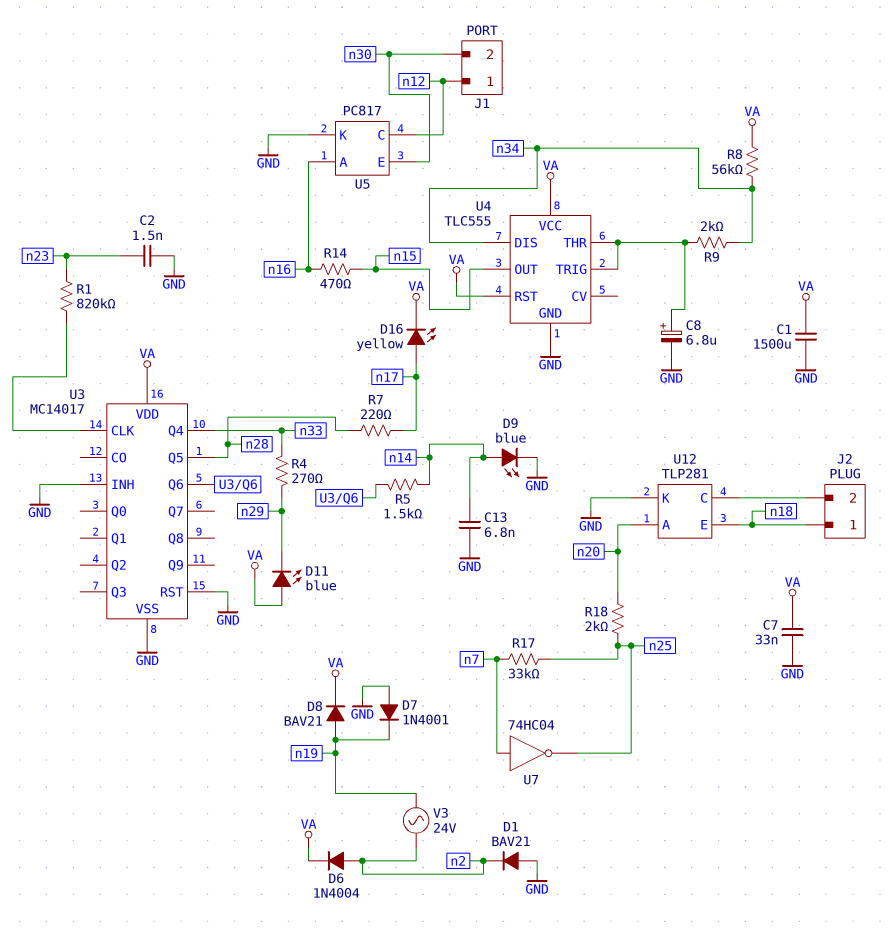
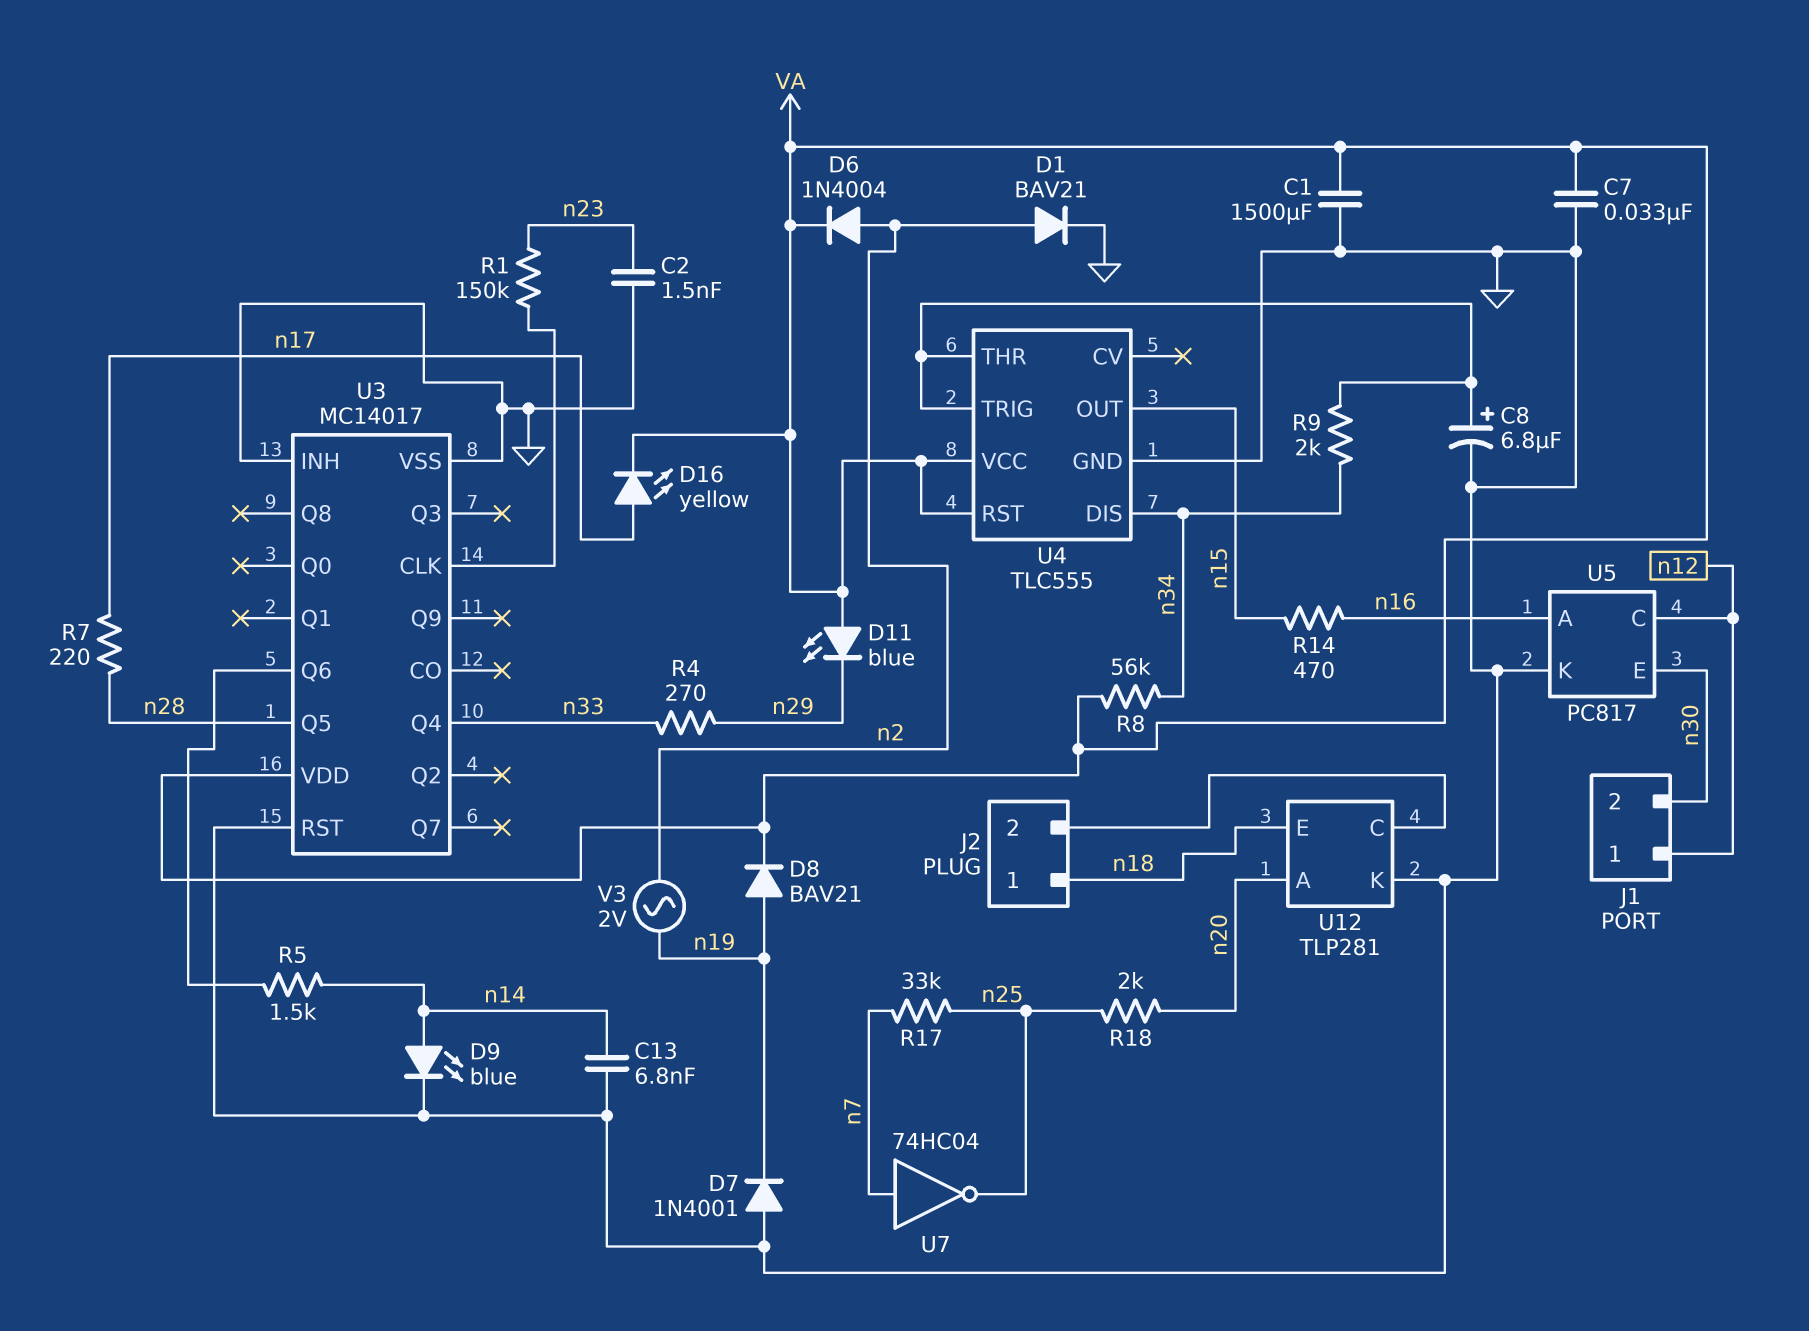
D1: diode BAV21 (A GND, K n2) -> diode BAV21 (A n2, K GND)
R1: 820k (U3/CLK, n23) -> 150k (U3/CLK, n23)
V3: AC 24V (n2, n19) -> AC 2V (n2, n19)

